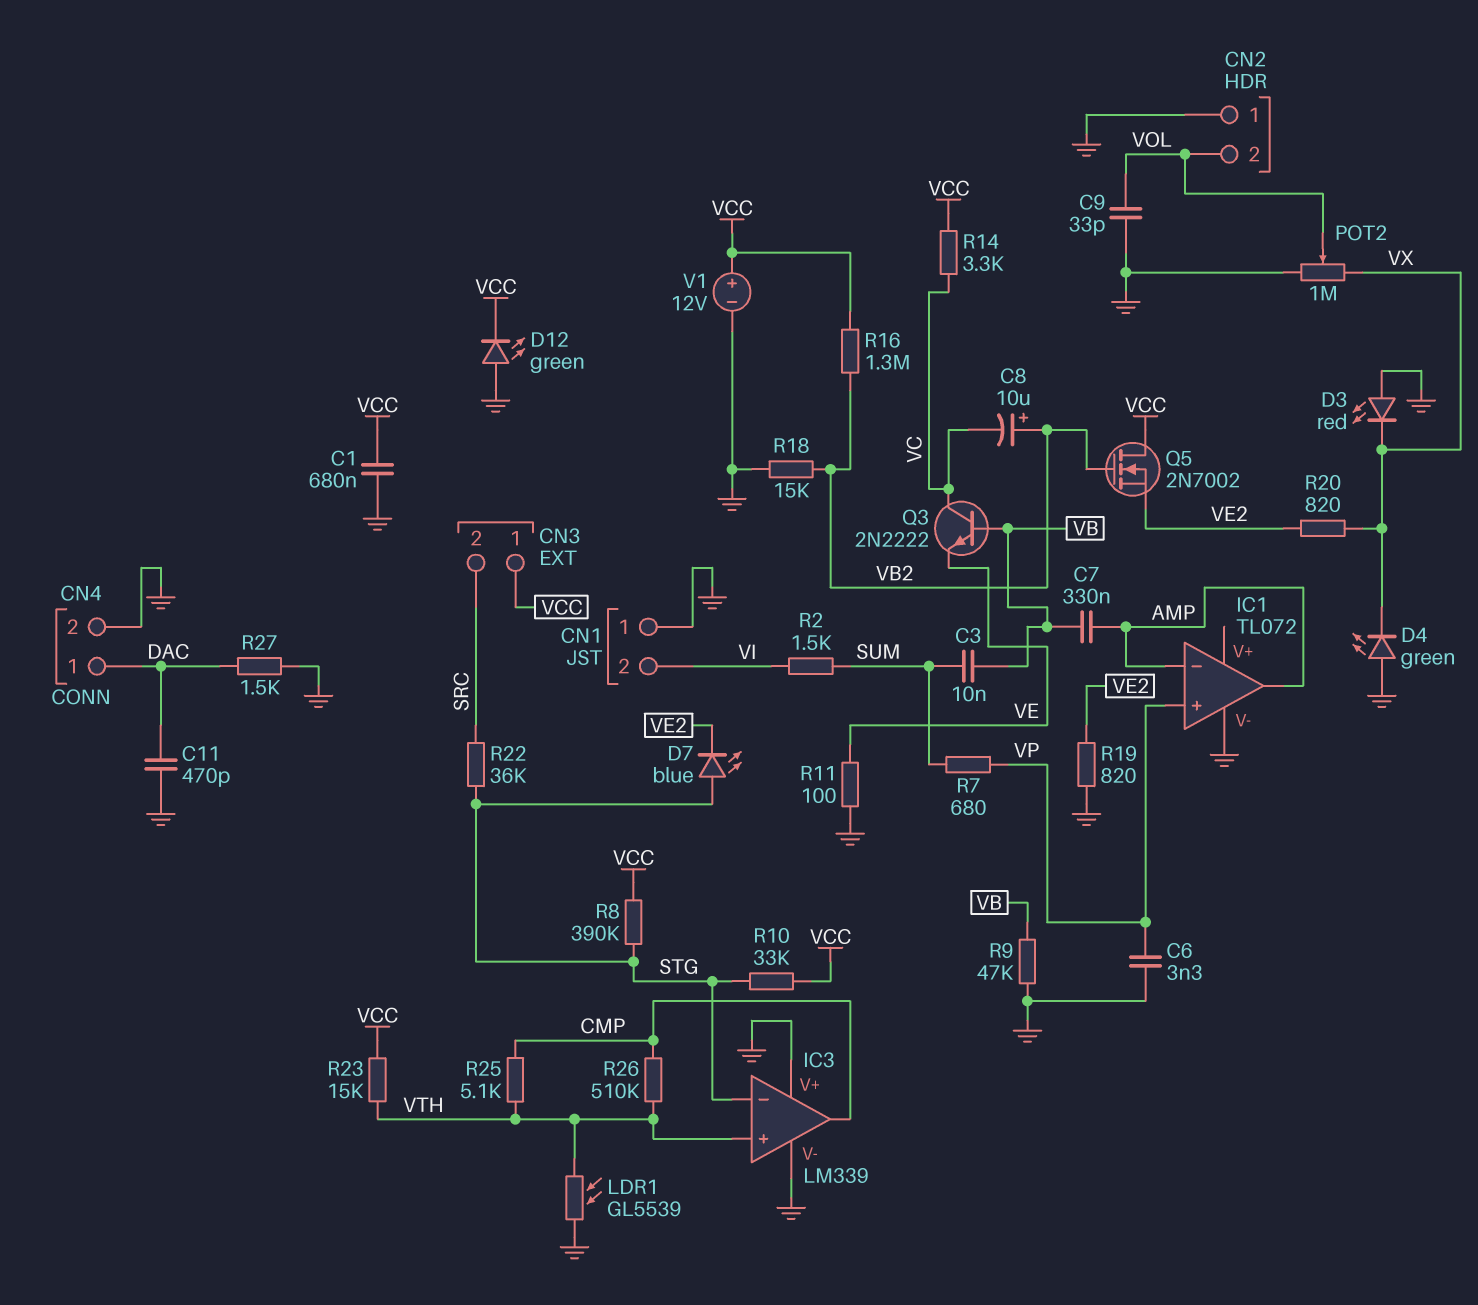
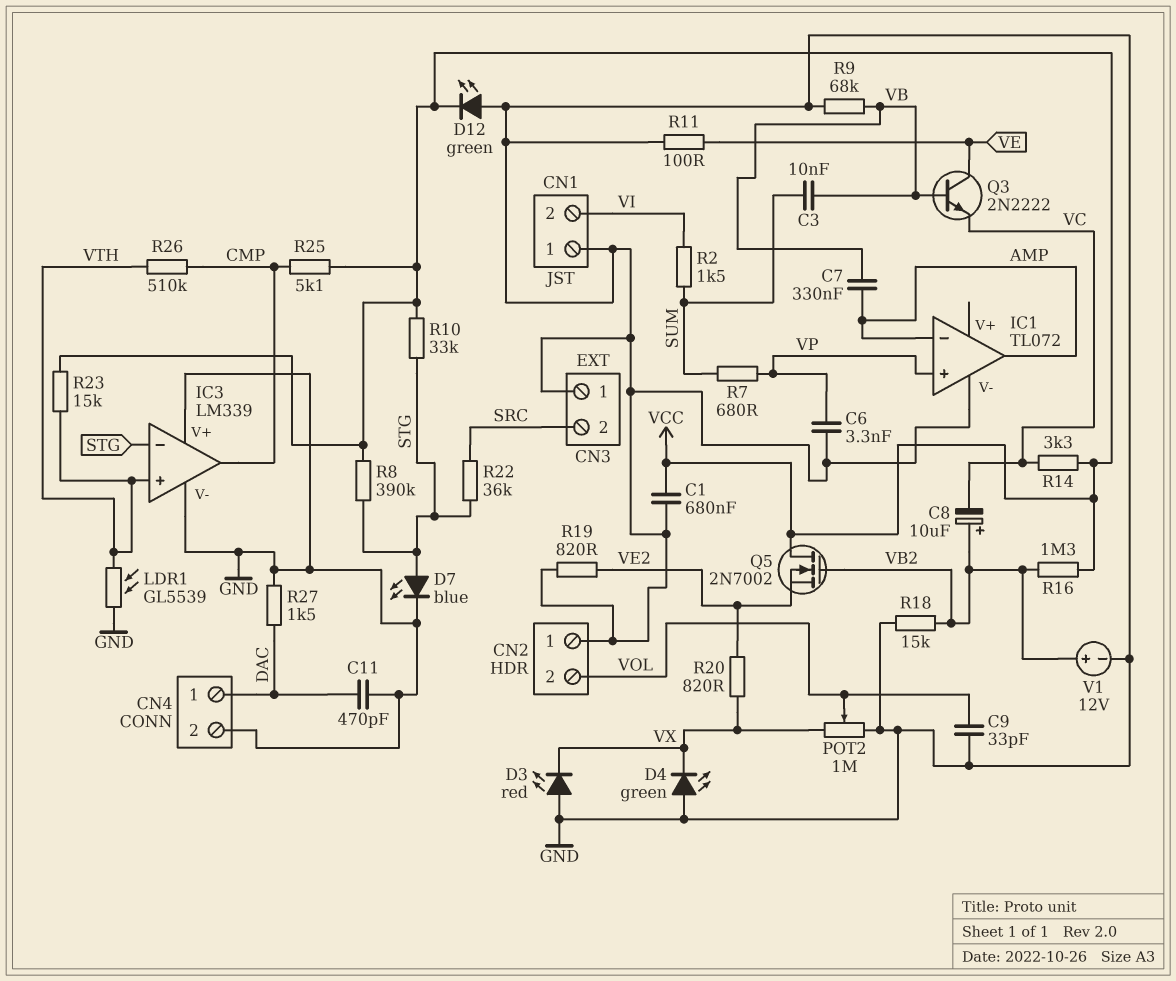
CN3 pin 1: VCC -> GND
D7: LED blue (A STG, K VE2) -> LED blue (A STG, K GND)
Q3: NPN 2N2222 (B VB, C VC, E VE) -> NPN 2N2222 (B VB, C VE, E VC)
R9: 47k (GND, VB) -> 68k (GND, VB)
R25: 5.1k (CMP, VTH) -> 5.1k (CMP, VCC)
V1: 12V (plus VCC, minus GND) -> 12V (plus VB2, minus GND)

